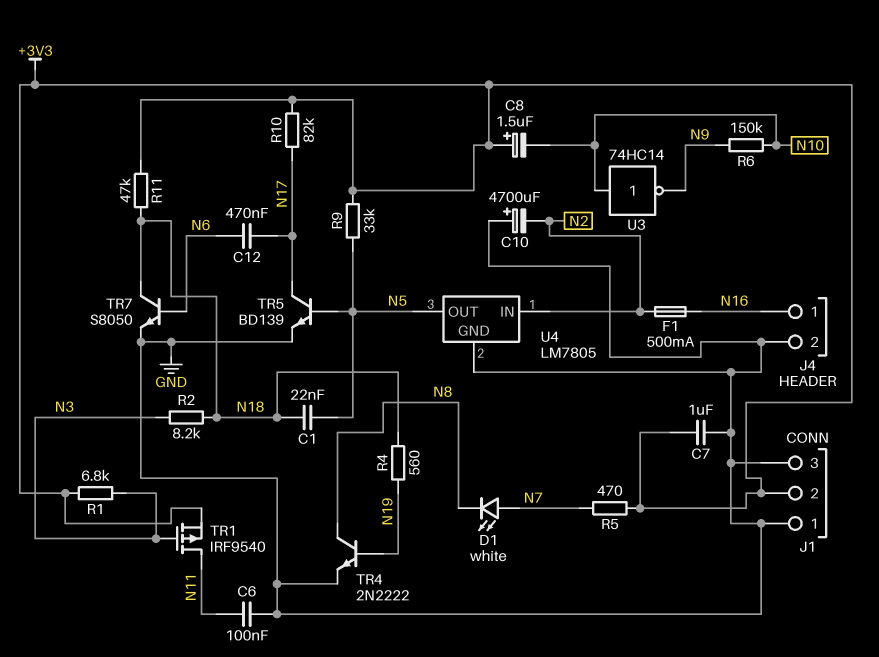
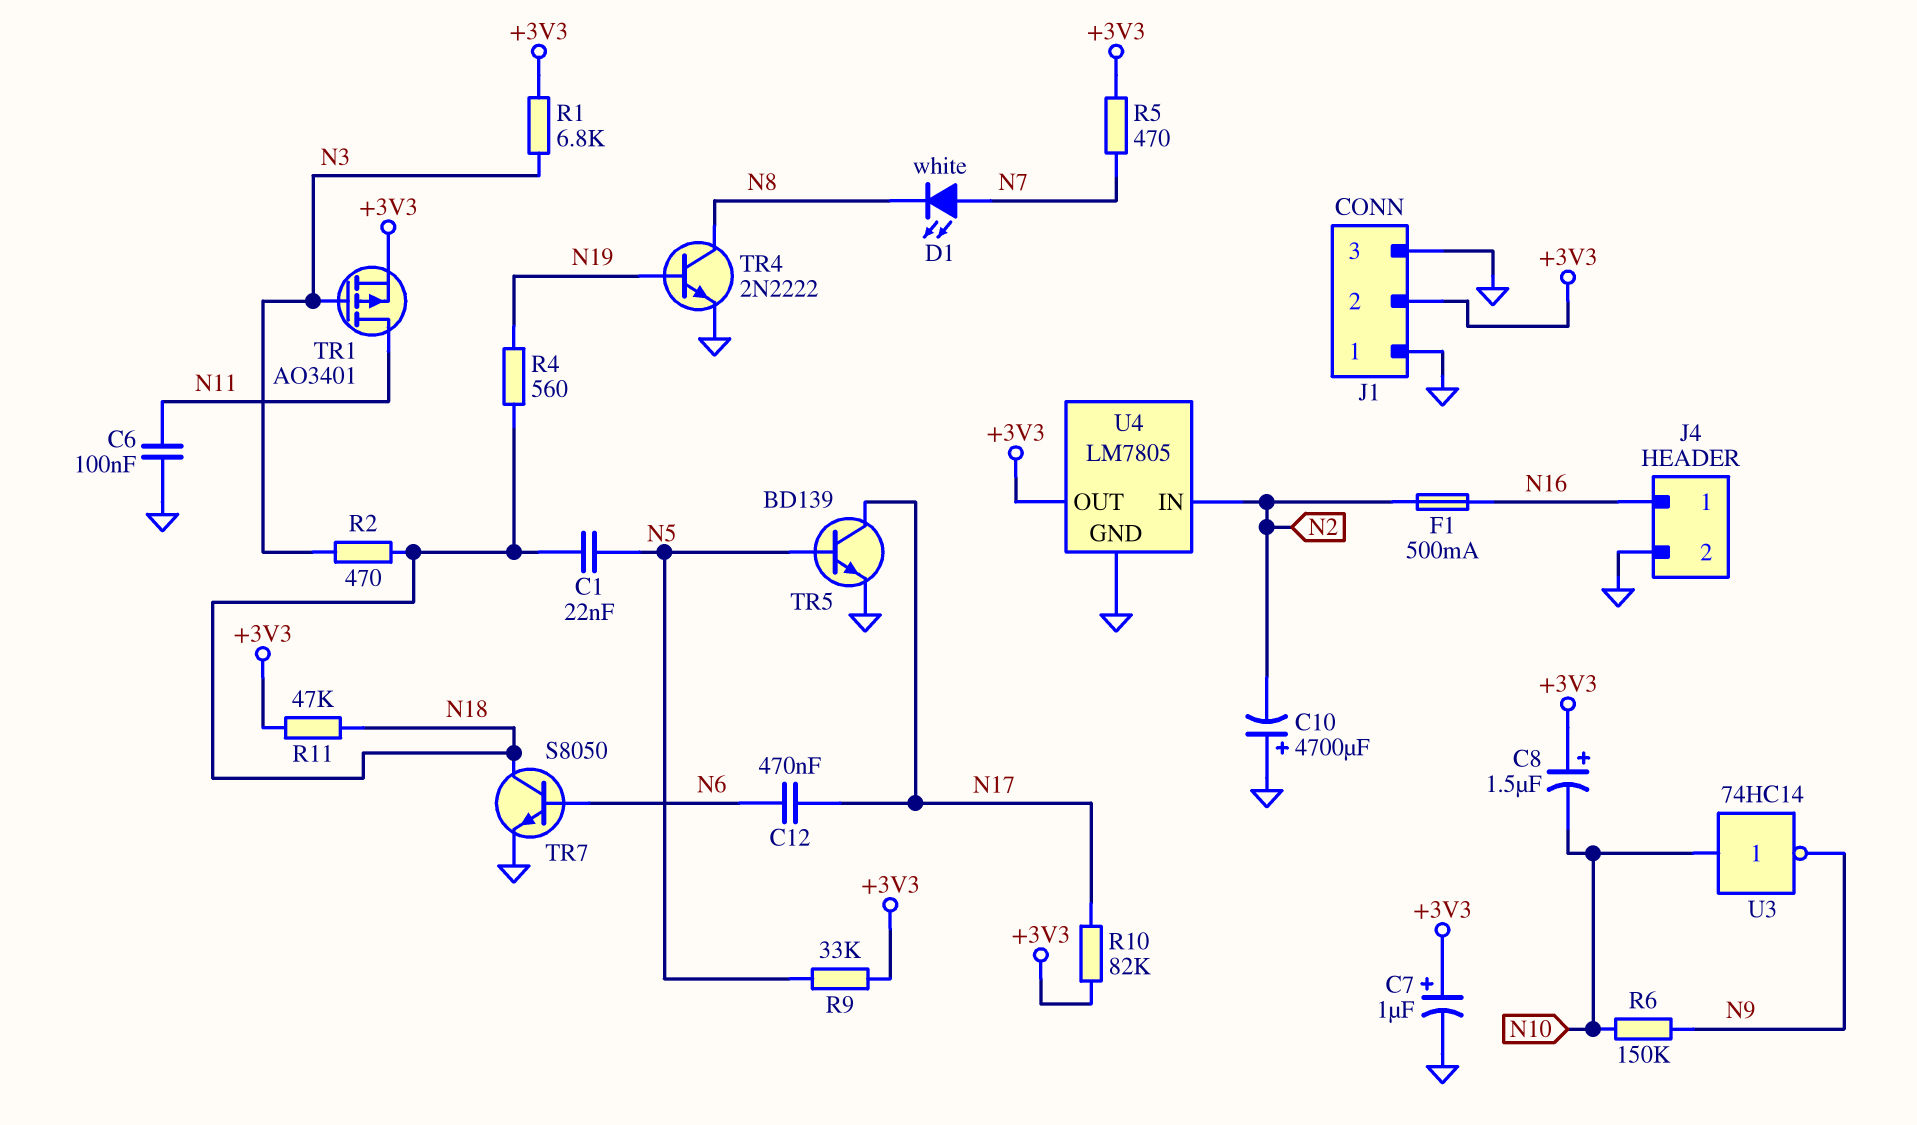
C7: 1uF (+3V3, GND) -> 1uF (plus +3V3, minus GND)
R2: 8.2k (N3, N18) -> 470 (N3, N18)
TR1: PMOS IRF9540 (G N3, D N11, S +3V3) -> PMOS AO3401 (G N3, D N11, S +3V3)
U4 pin OUT: N5 -> +3V3

